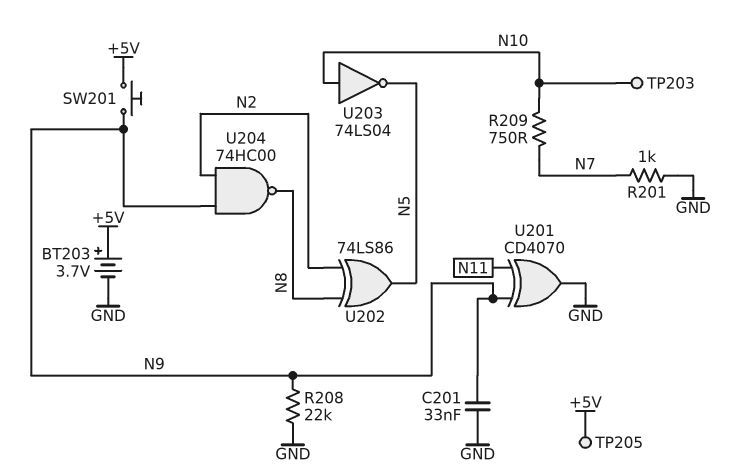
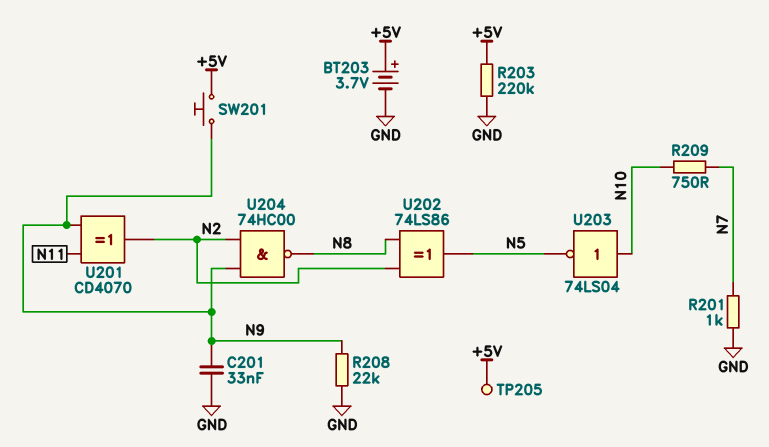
R203: none -> 220k (+5V, GND)
TP203: test point (N10) -> none
U201: XOR CD4070 (in N9, in N11, out GND) -> XOR CD4070 (in N9, in N11, out N2)

